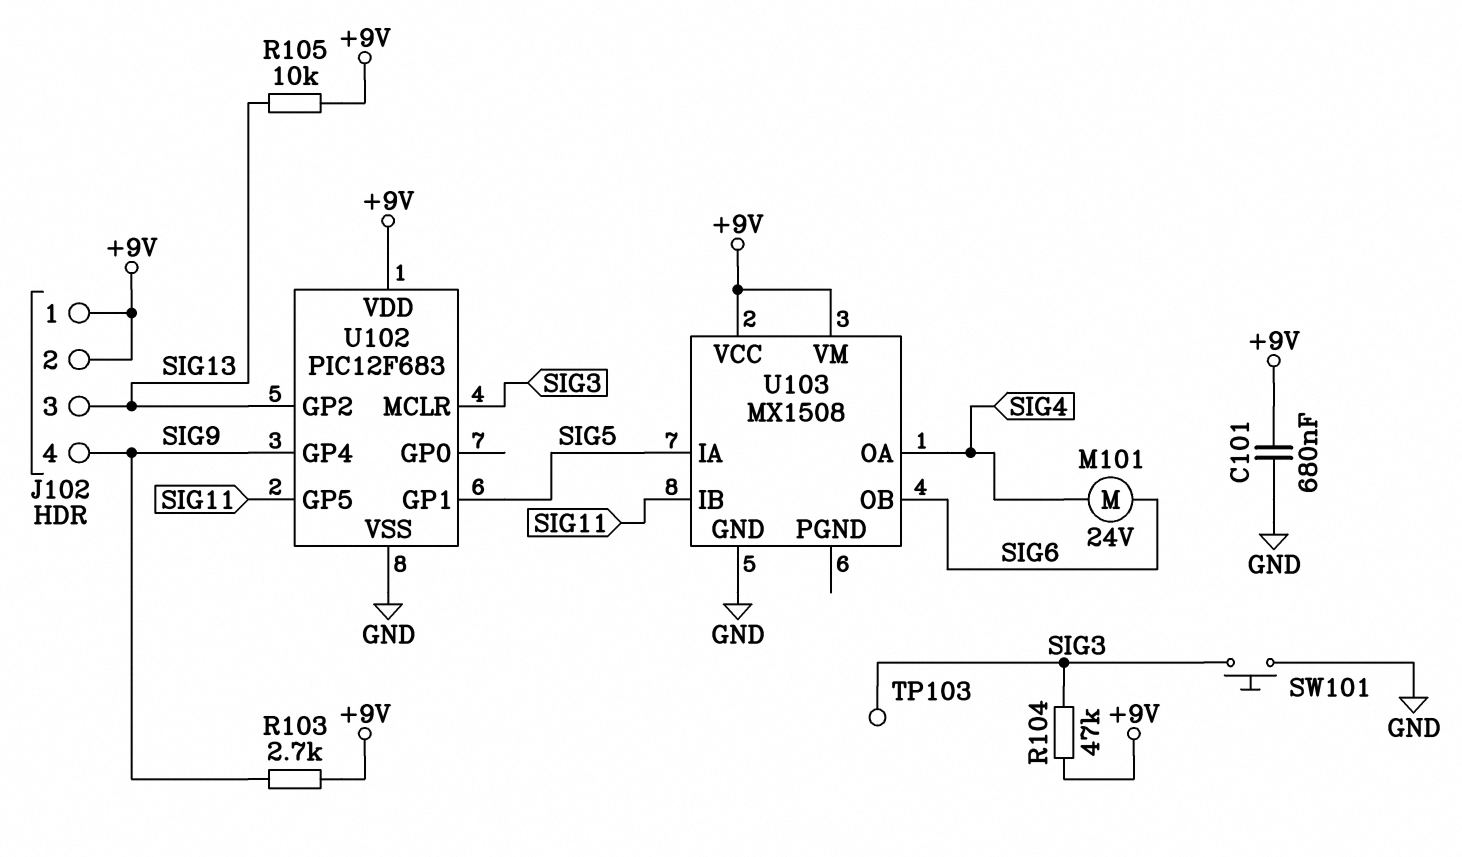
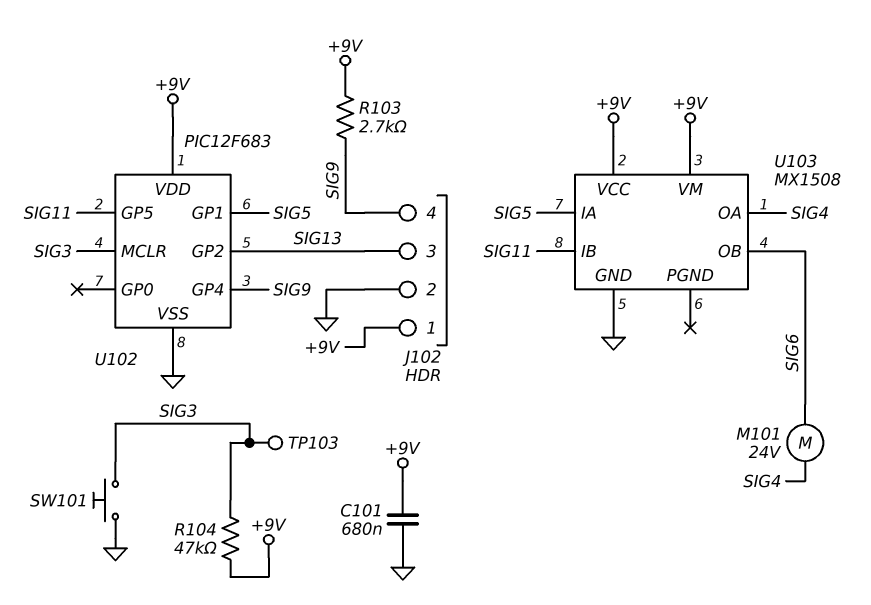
J102 pin 2: +9V -> GND
R105: 10k (+9V, SIG13) -> none

